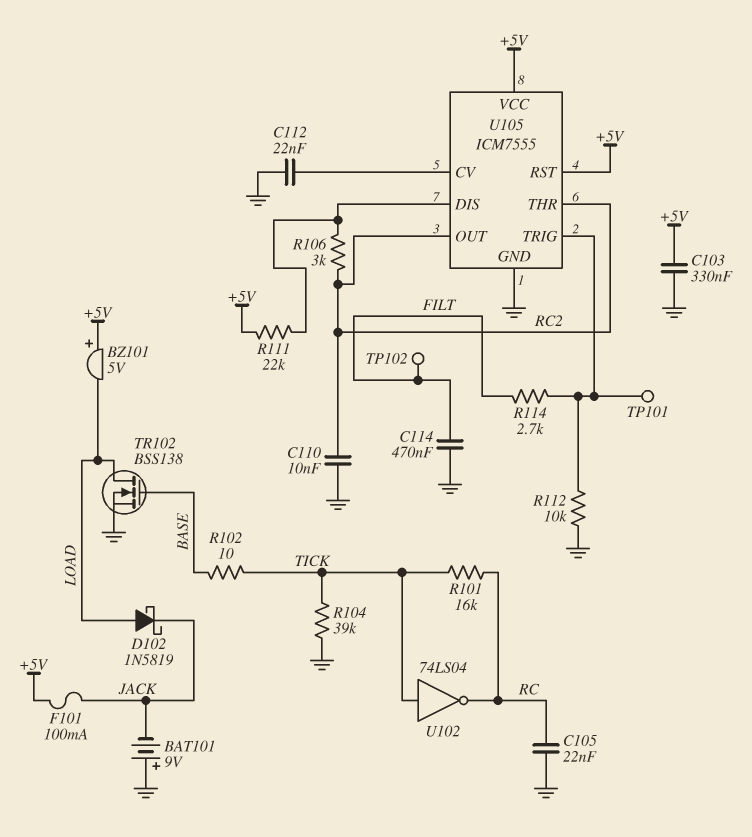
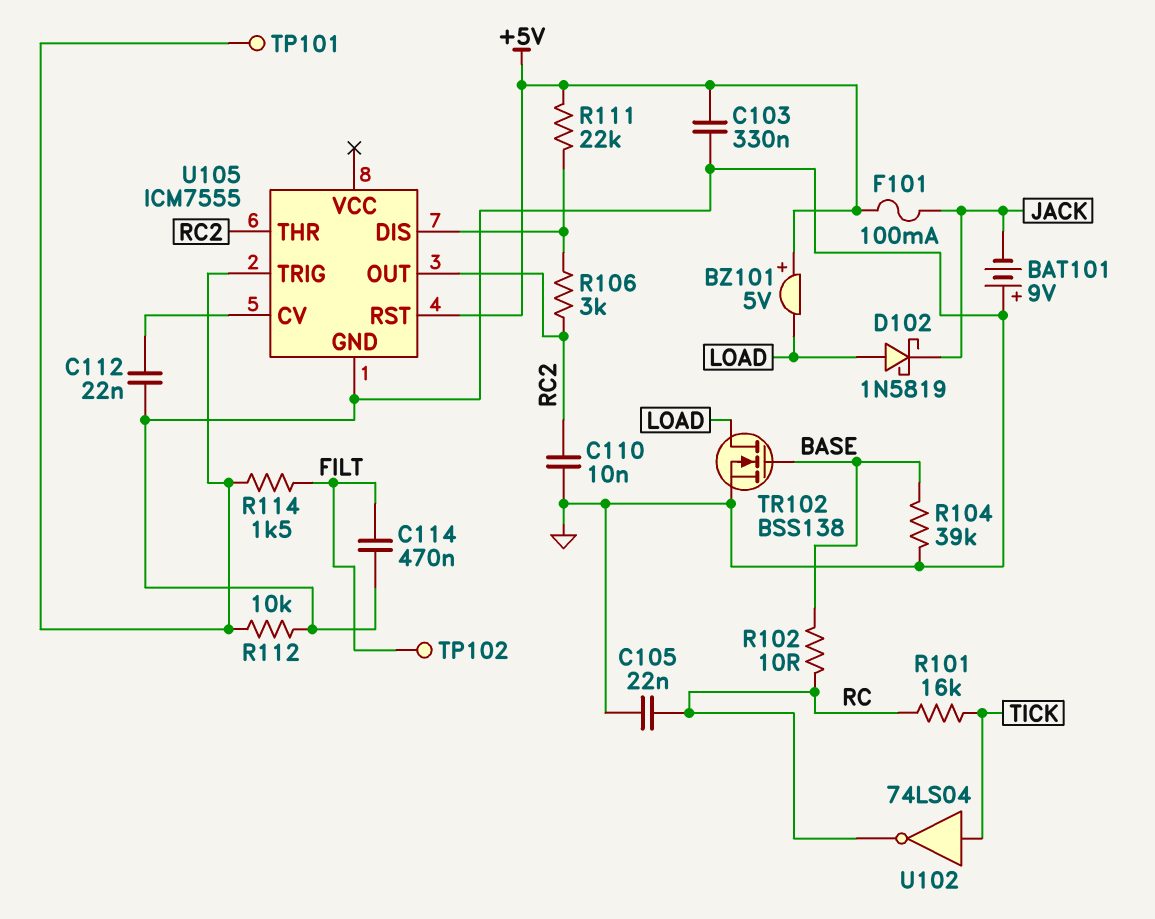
R102: 10 (BASE, TICK) -> 10 (BASE, RC)
R104: 39k (GND, TICK) -> 39k (BASE, GND)
R114: 2.7k (FILT, U105/TRIG) -> 1.5k (FILT, U105/TRIG)
U105 pin VCC: +5V -> none

